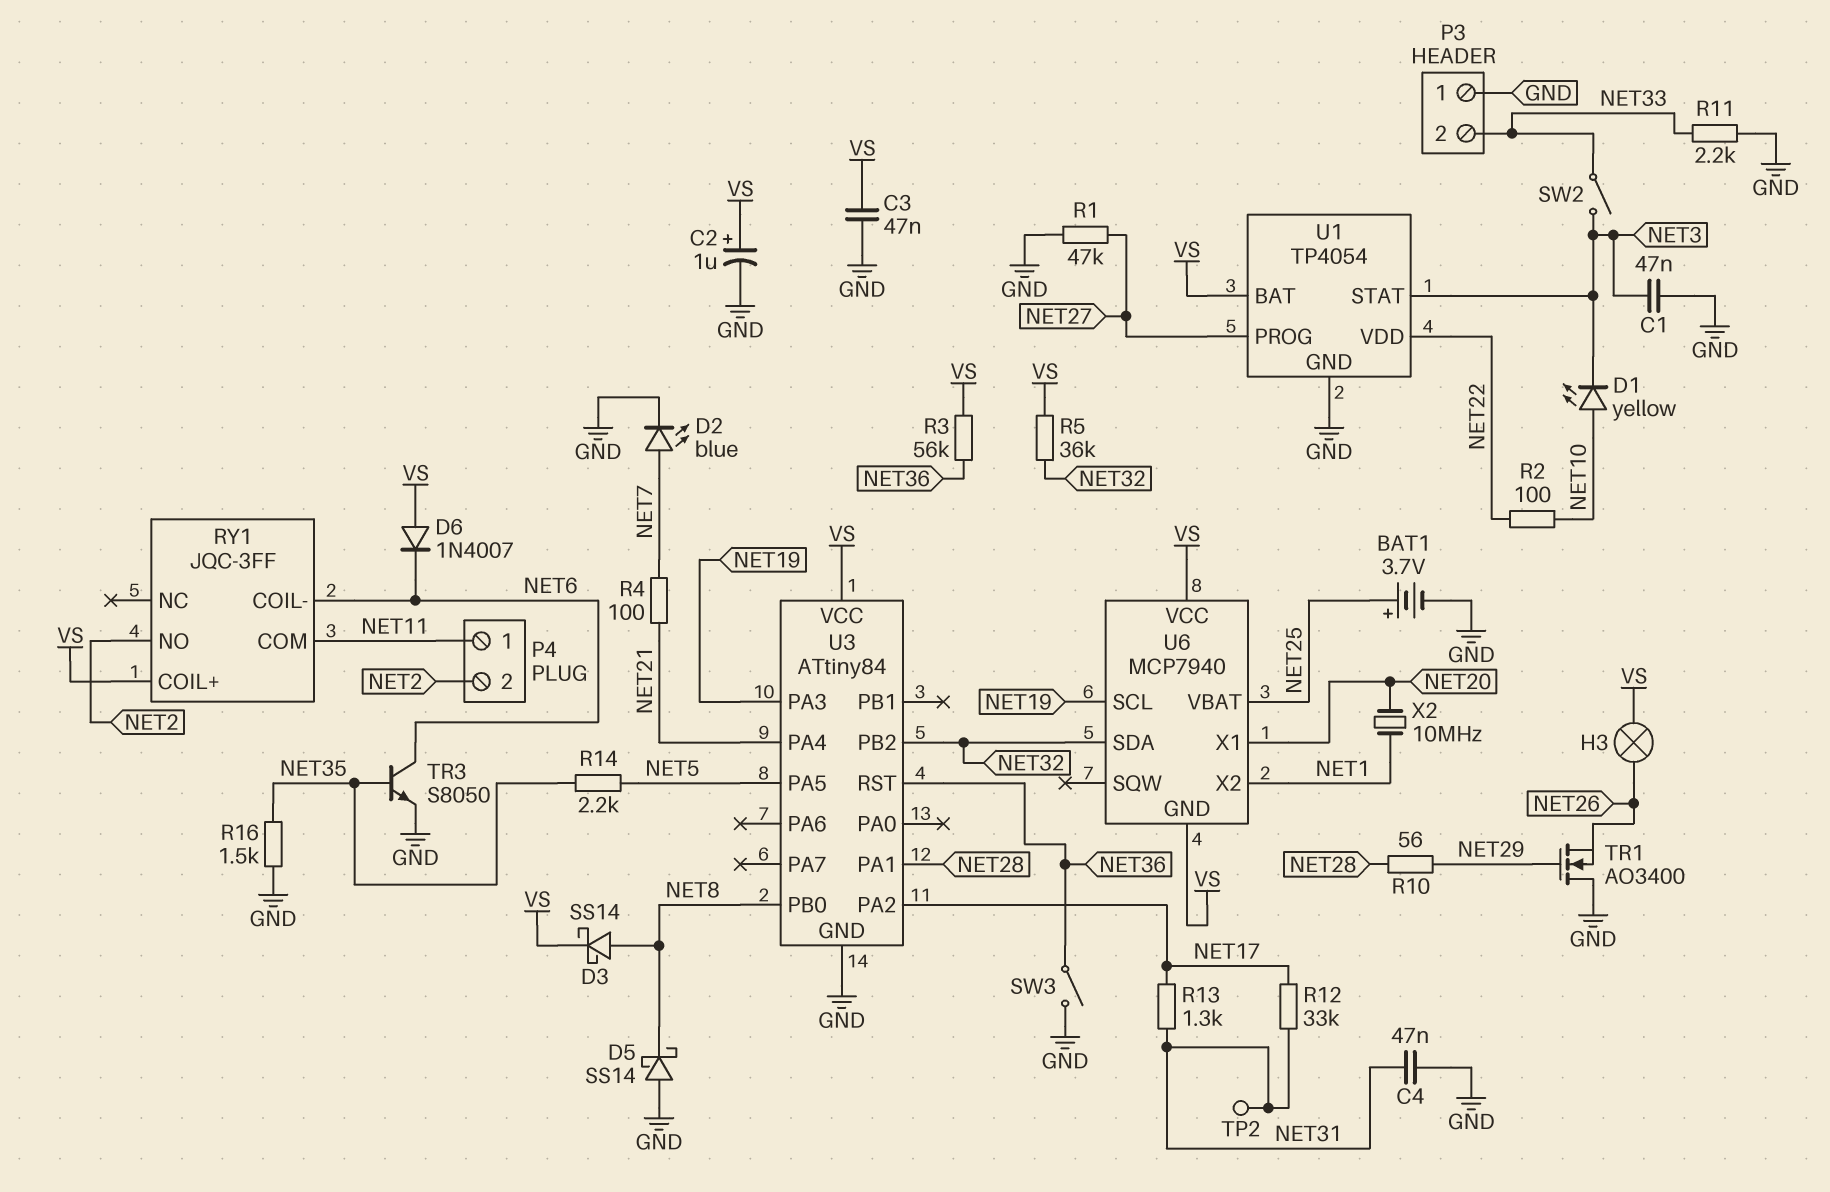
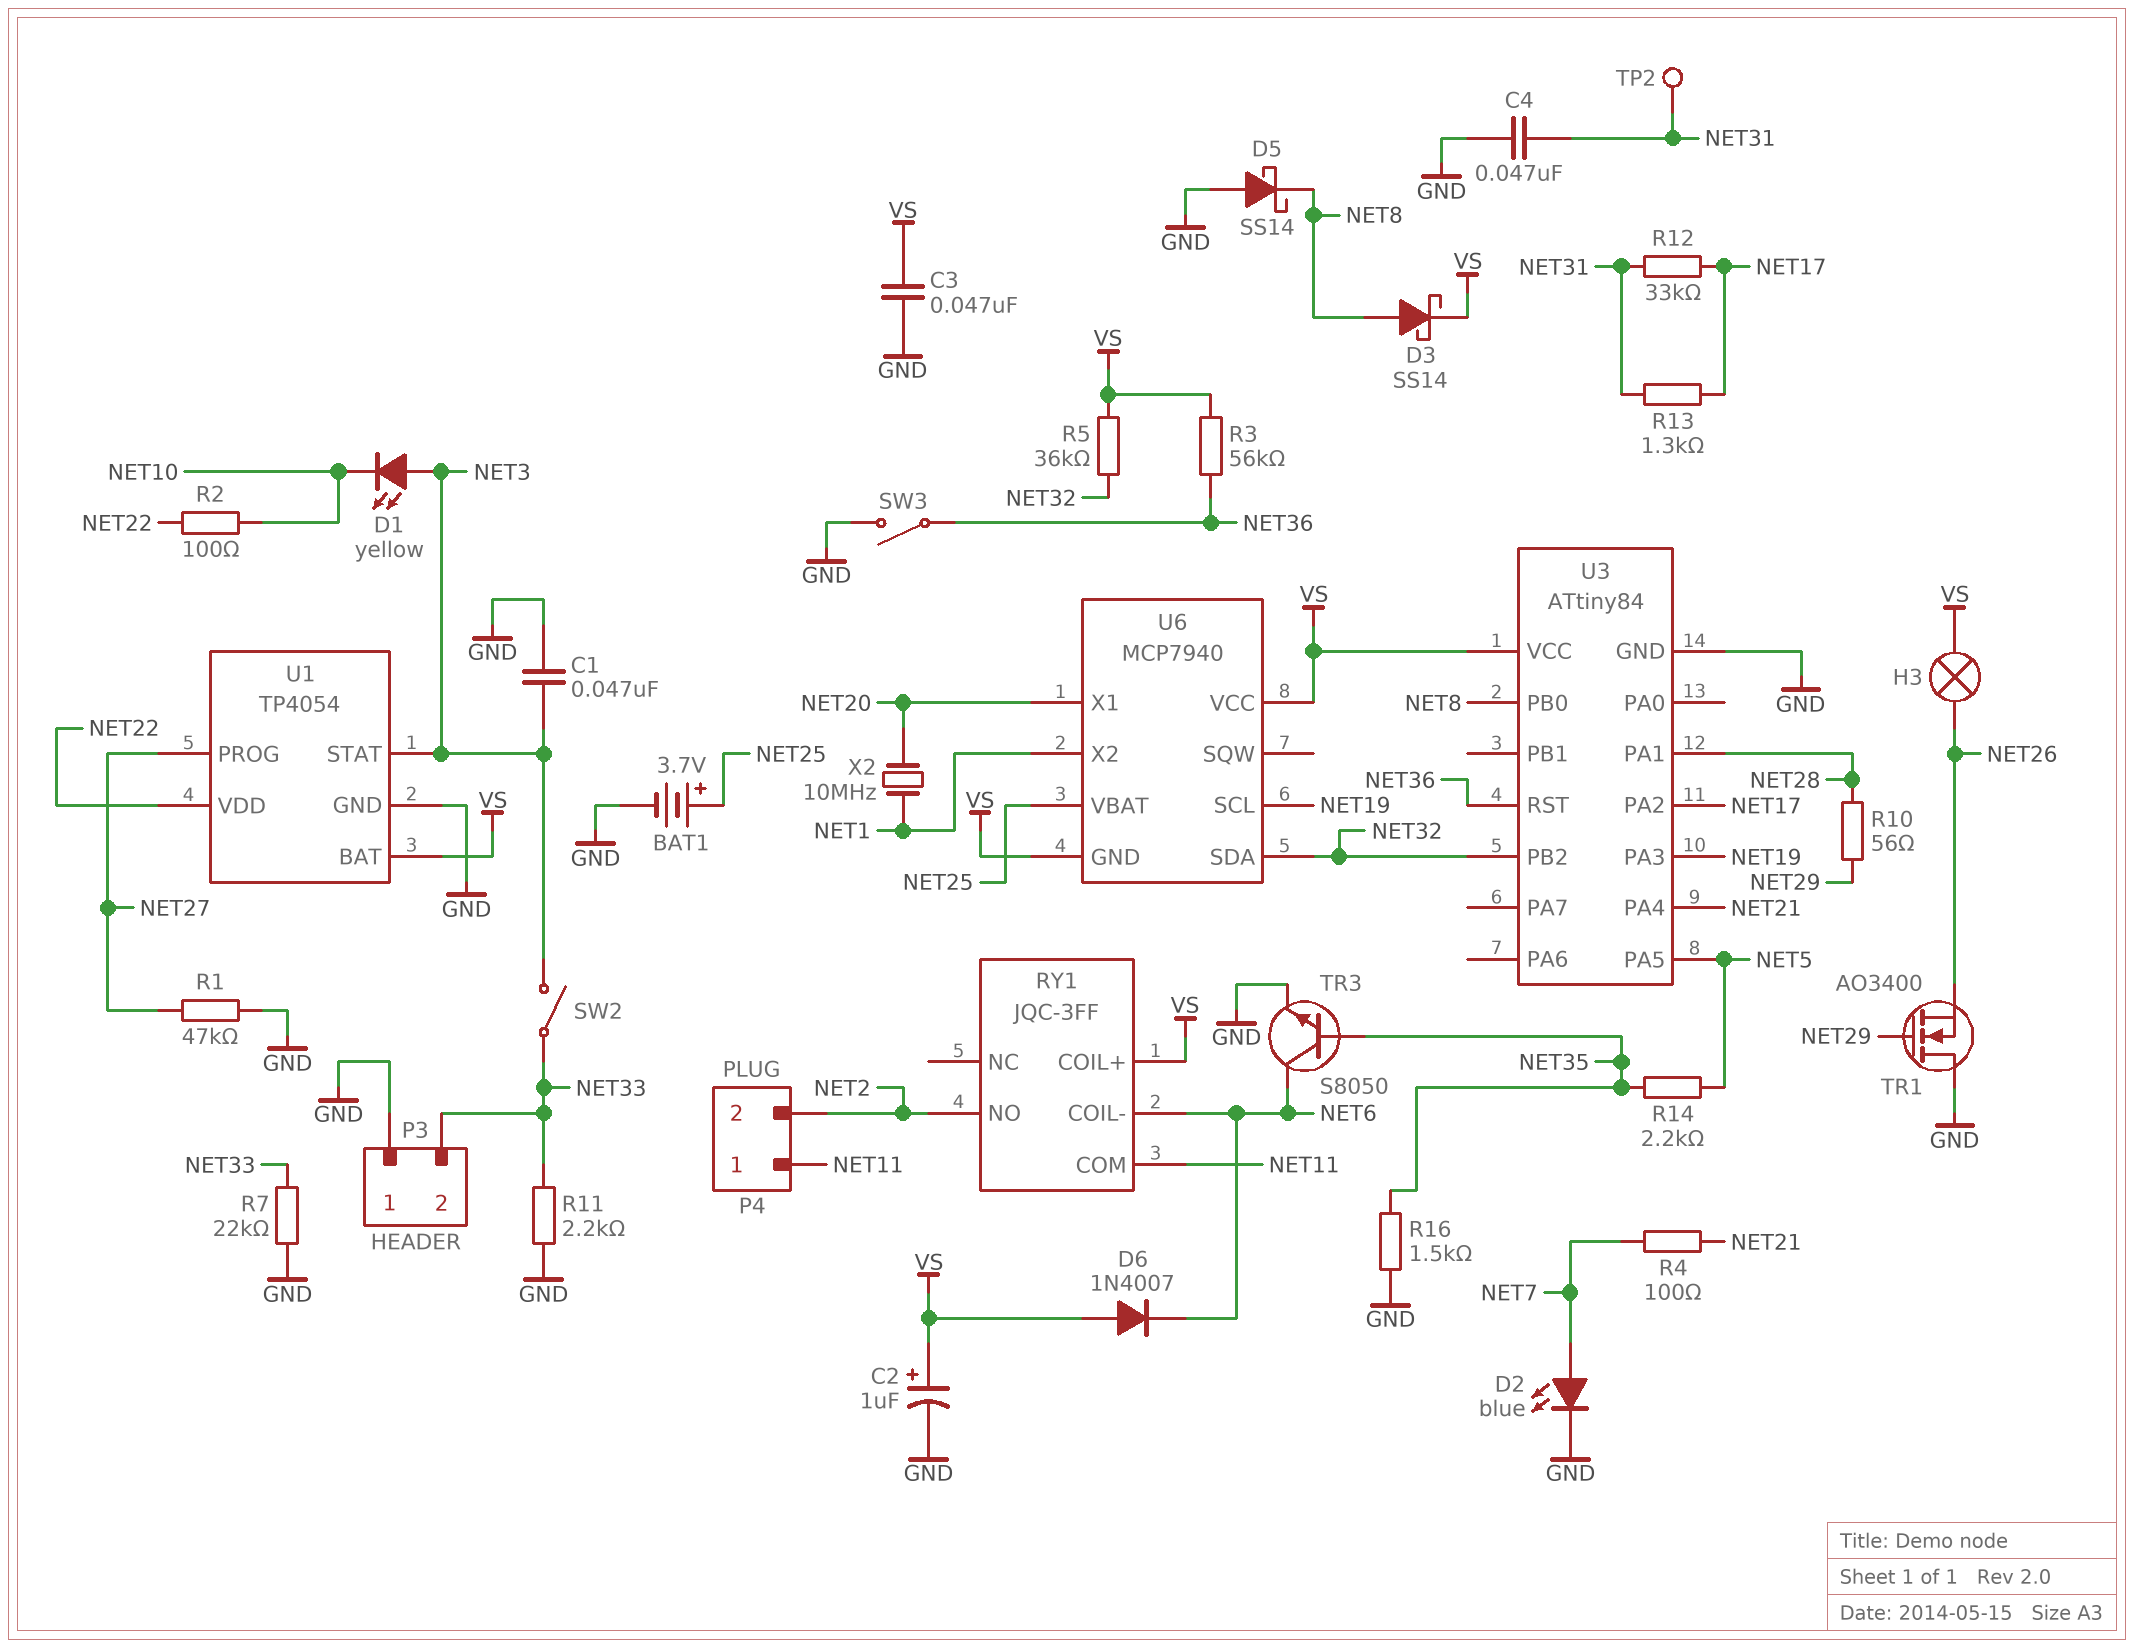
D1: LED yellow (A NET10, K NET3) -> LED yellow (A NET3, K NET10)
R7: none -> 22k (GND, NET33)

